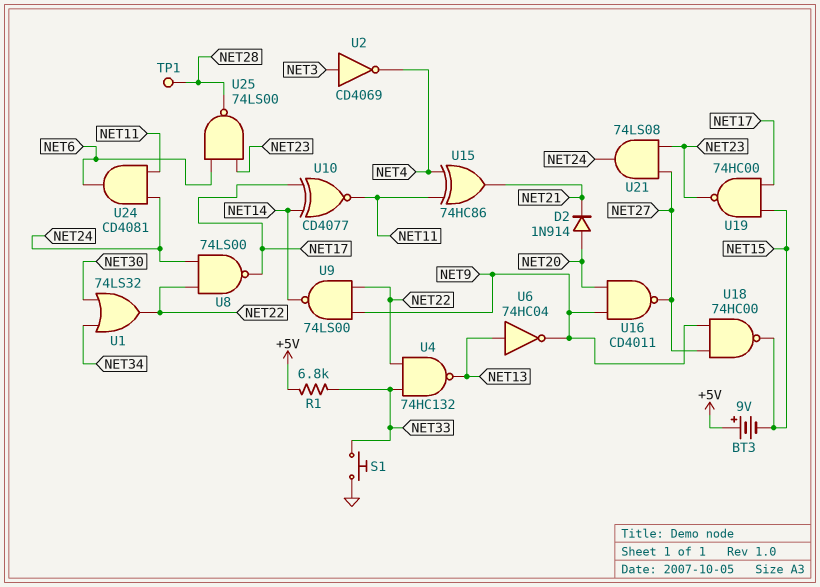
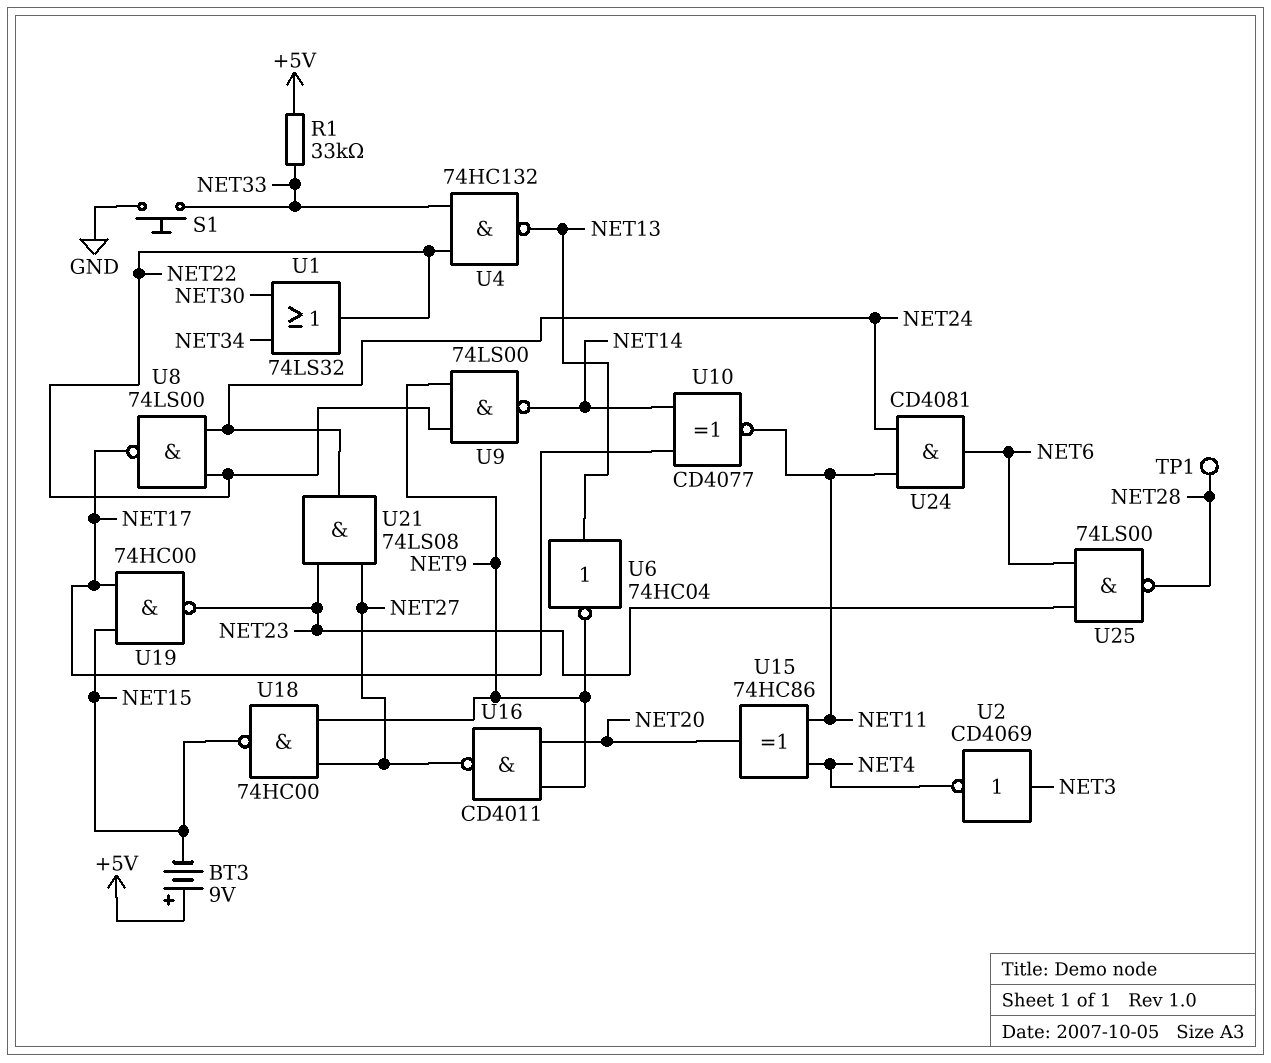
D2: diode 1N914 (A NET20, K NET21) -> none
R1: 6.8k (+5V, NET33) -> 33k (+5V, NET33)
U15: XOR 74HC86 (in NET4, in NET11, out NET21) -> XOR 74HC86 (in NET4, in NET11, out NET20)

